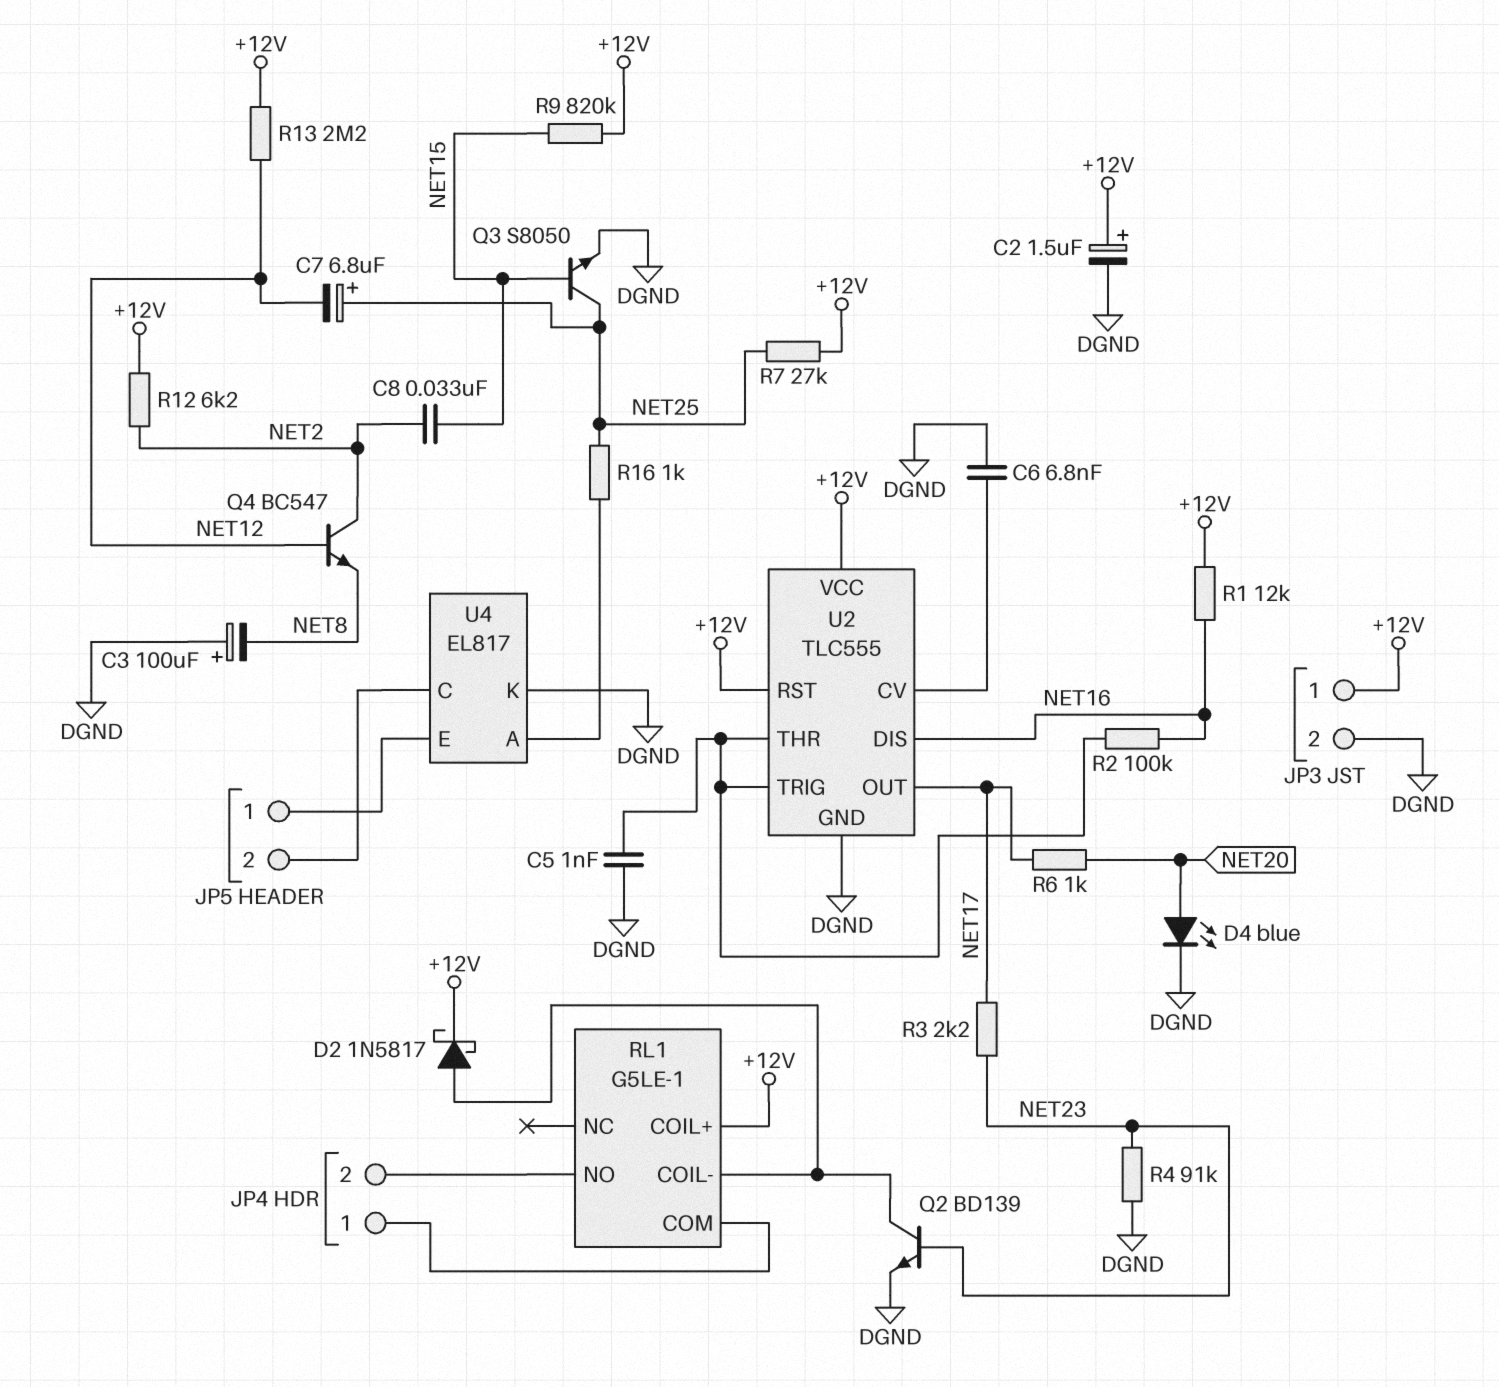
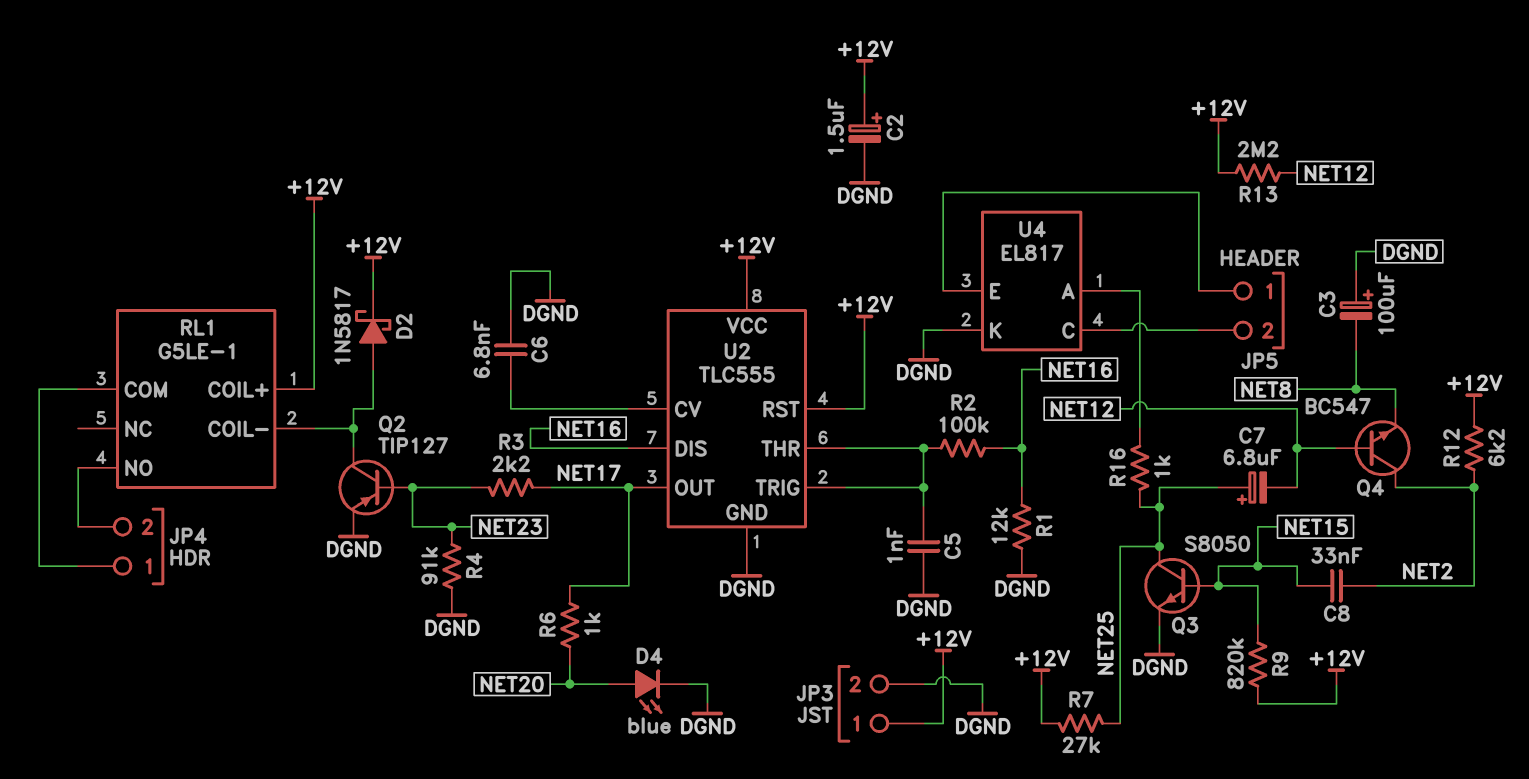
Q2: NPN BD139 (B NET23, C RL1/COIL-, E DGND) -> PNP TIP127 (B NET23, C RL1/COIL-, E DGND)
R1: 12k (+12V, NET16) -> 12k (DGND, NET16)

